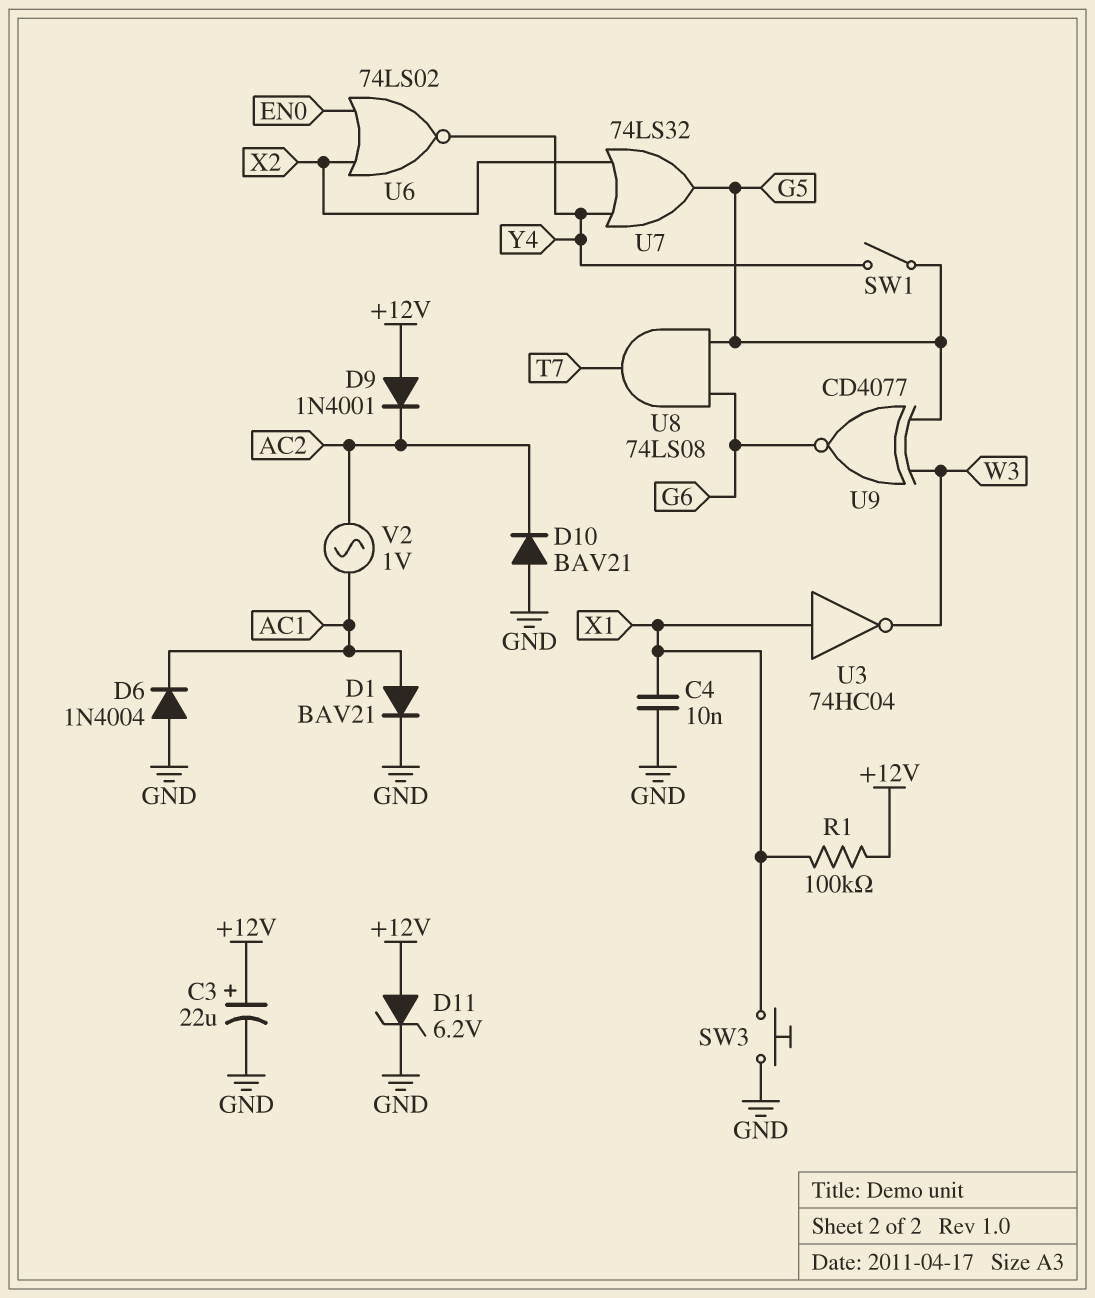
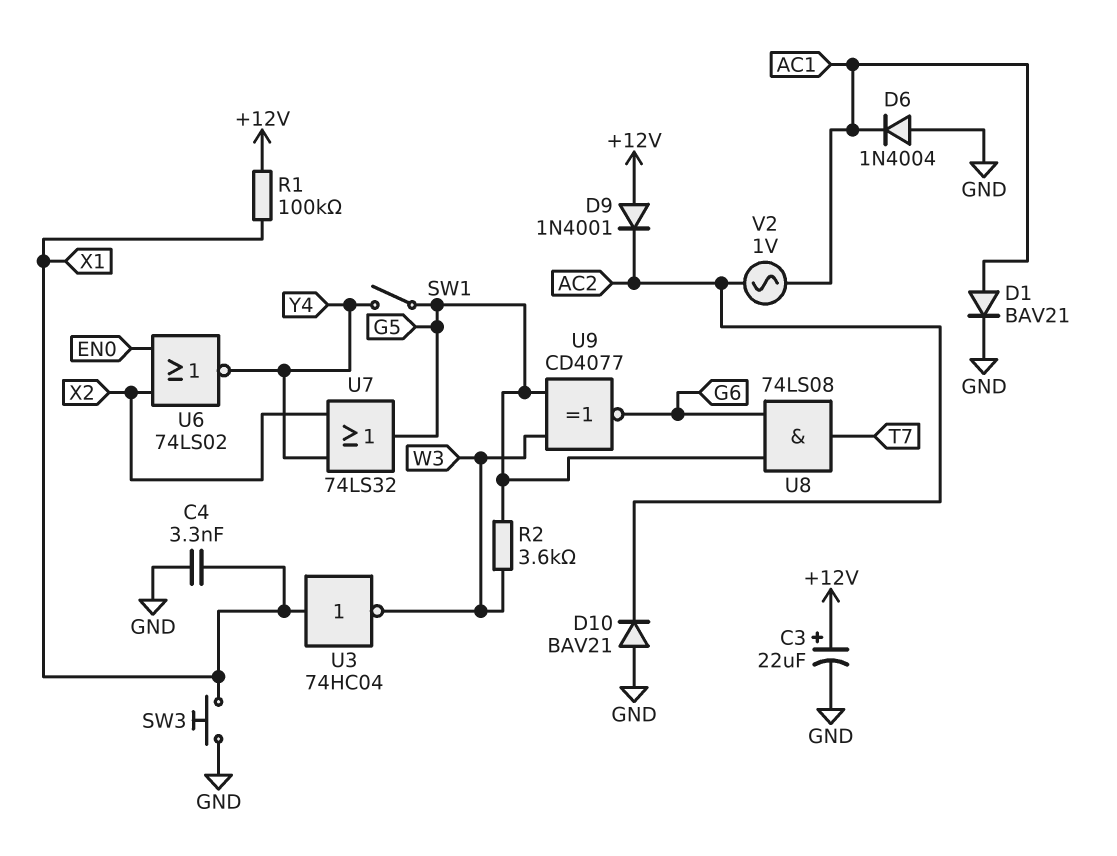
C4: 10nF (GND, X1) -> 3.3nF (GND, X1)
D11: zener 6.2V (A +12V, K GND) -> none
R2: none -> 3.6k (G5, W3)

